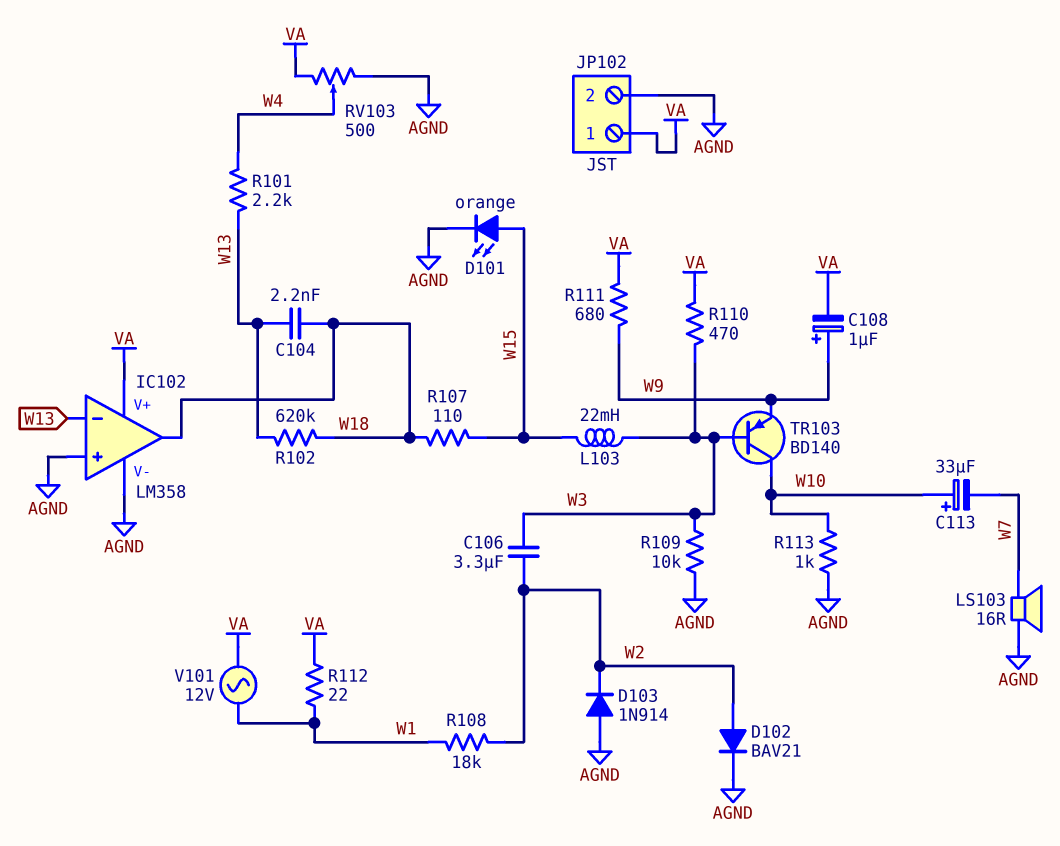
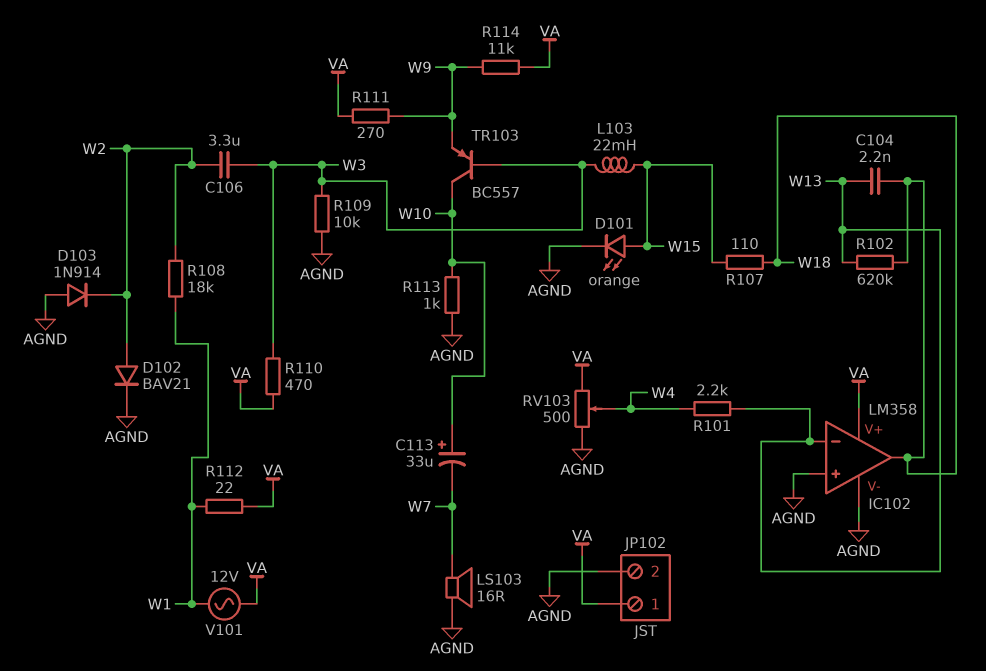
C108: 1uF (plus W9, minus VA) -> none
R111: 680 (VA, W9) -> 270 (VA, W9)
R114: none -> 11k (VA, W9)
TR103: PNP BD140 (B W3, C W10, E W9) -> PNP BC557 (B W3, C W10, E W9)

